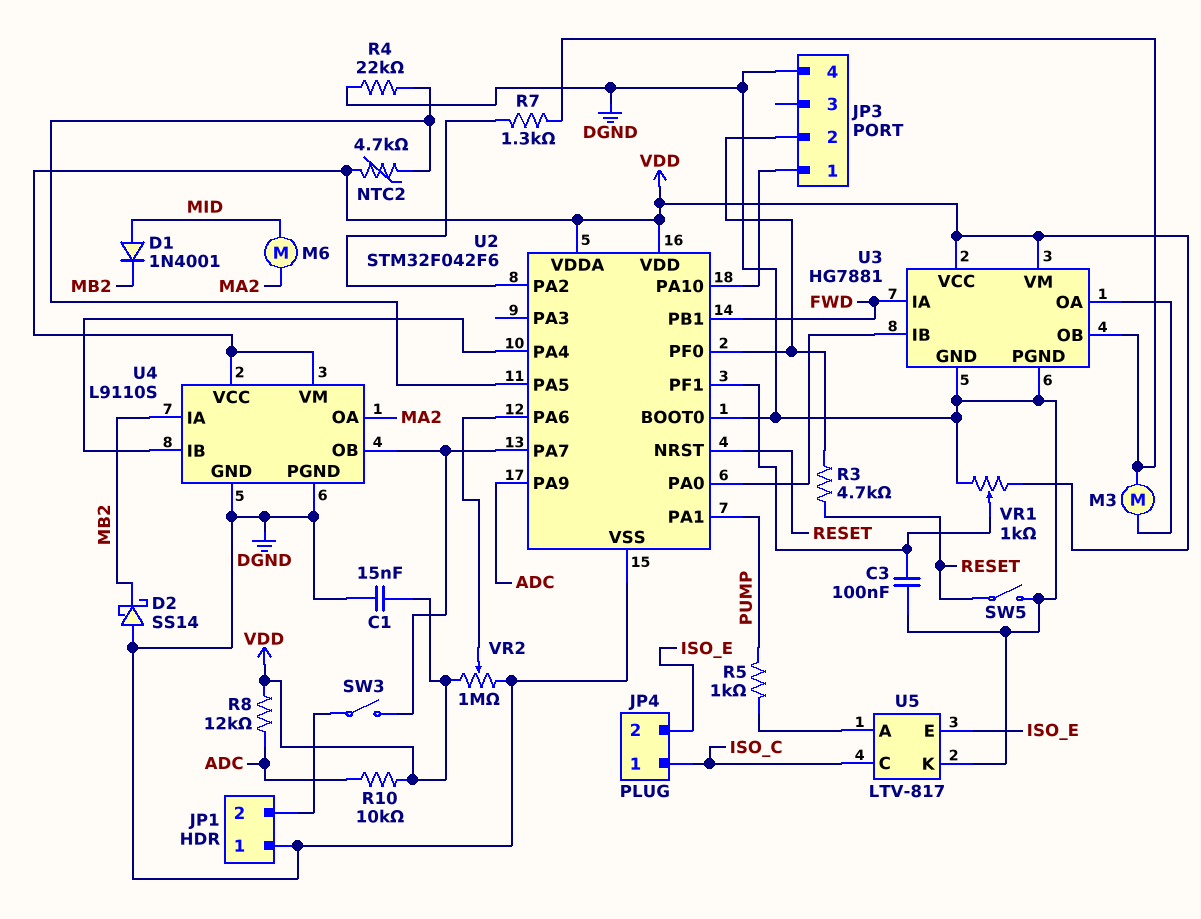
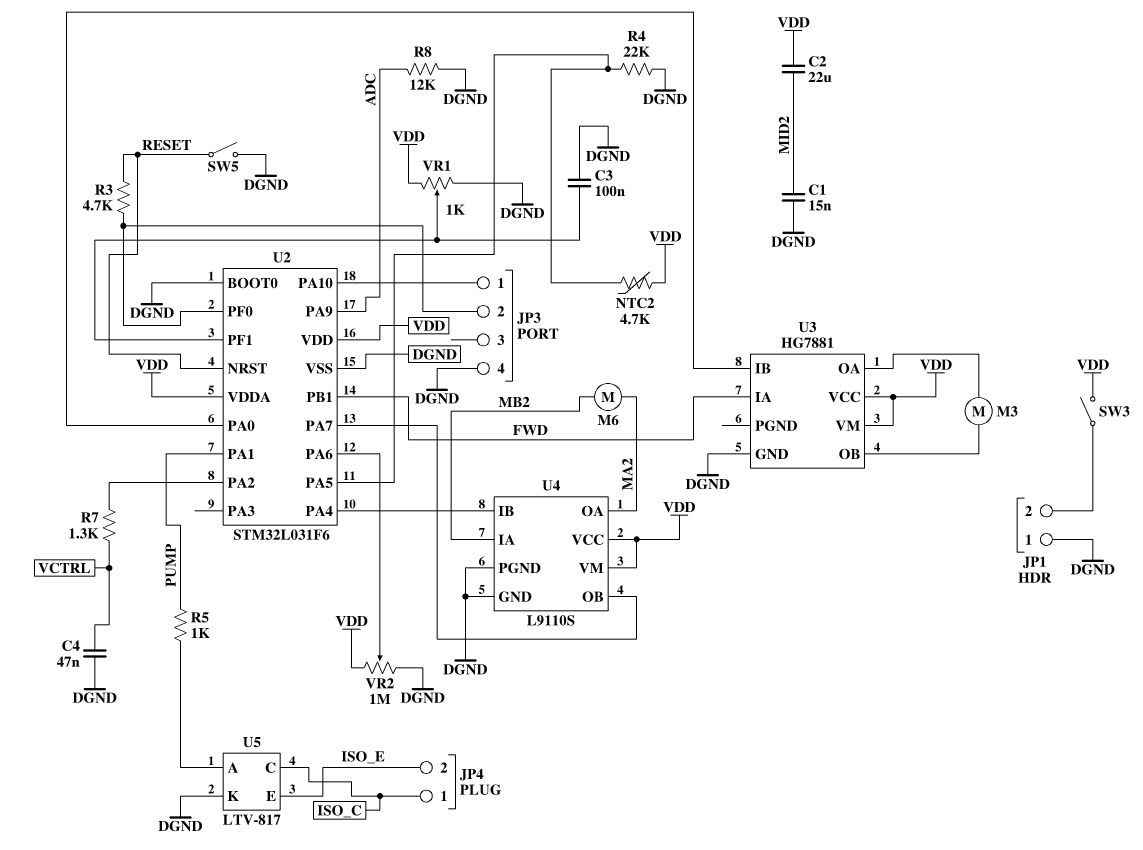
C1: 15nF (DGND, VDD) -> 15nF (DGND, MID2)
C2: none -> 22uF (MID2, VDD)
C4: none -> 47nF (DGND, VCTRL)
D1: diode 1N4001 (A MID, K MB2) -> none
D2: schottky SS14 (A DGND, K MB2) -> none
M6: motor (MA2, MID) -> motor (MA2, MB2)
R7: 1.3k (U2/PA2, U3/OB) -> 1.3k (U2/PA2, VCTRL)
R8: 12k (ADC, VDD) -> 12k (ADC, DGND)
R10: 10k (ADC, VDD) -> none
SW3: switch (JP1/2, U2/PA7) -> switch (JP1/2, VDD)
U2: STM32F042F6 -> STM32L031F6
U3 pin PGND: DGND -> none

